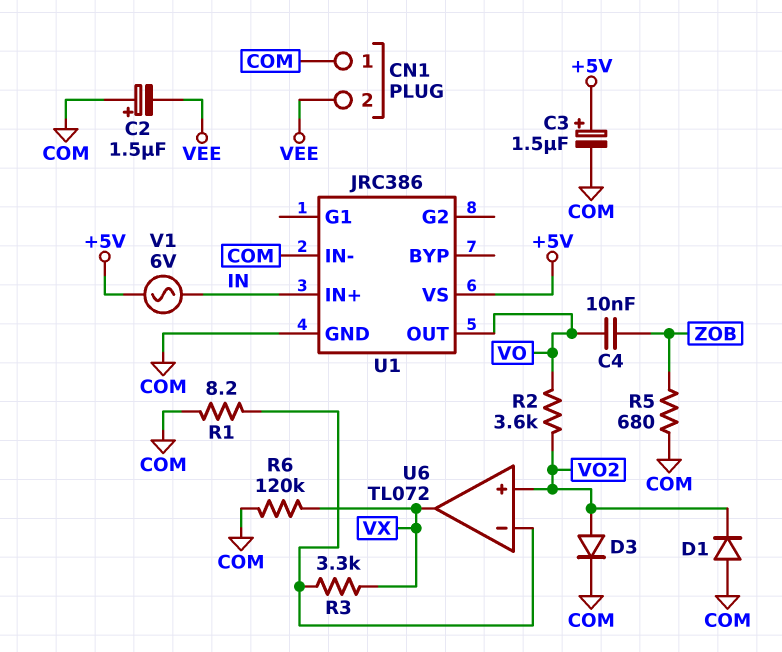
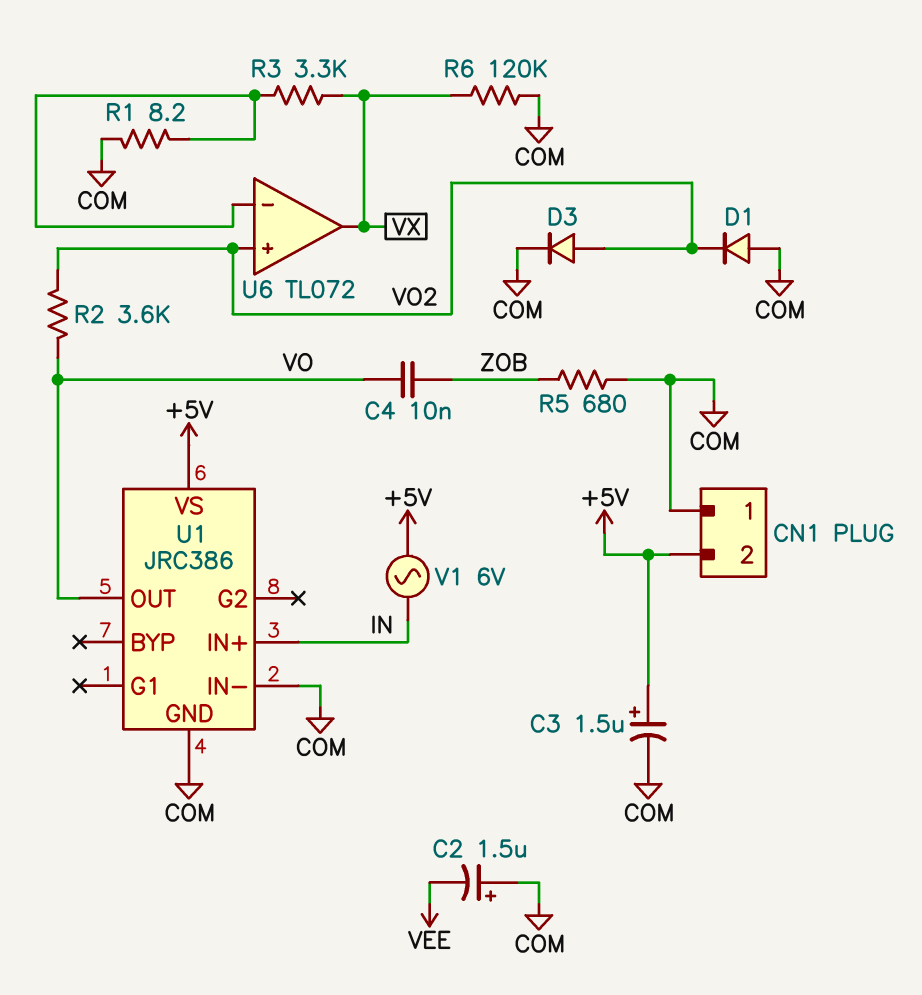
CN1 pin 2: VEE -> +5V

